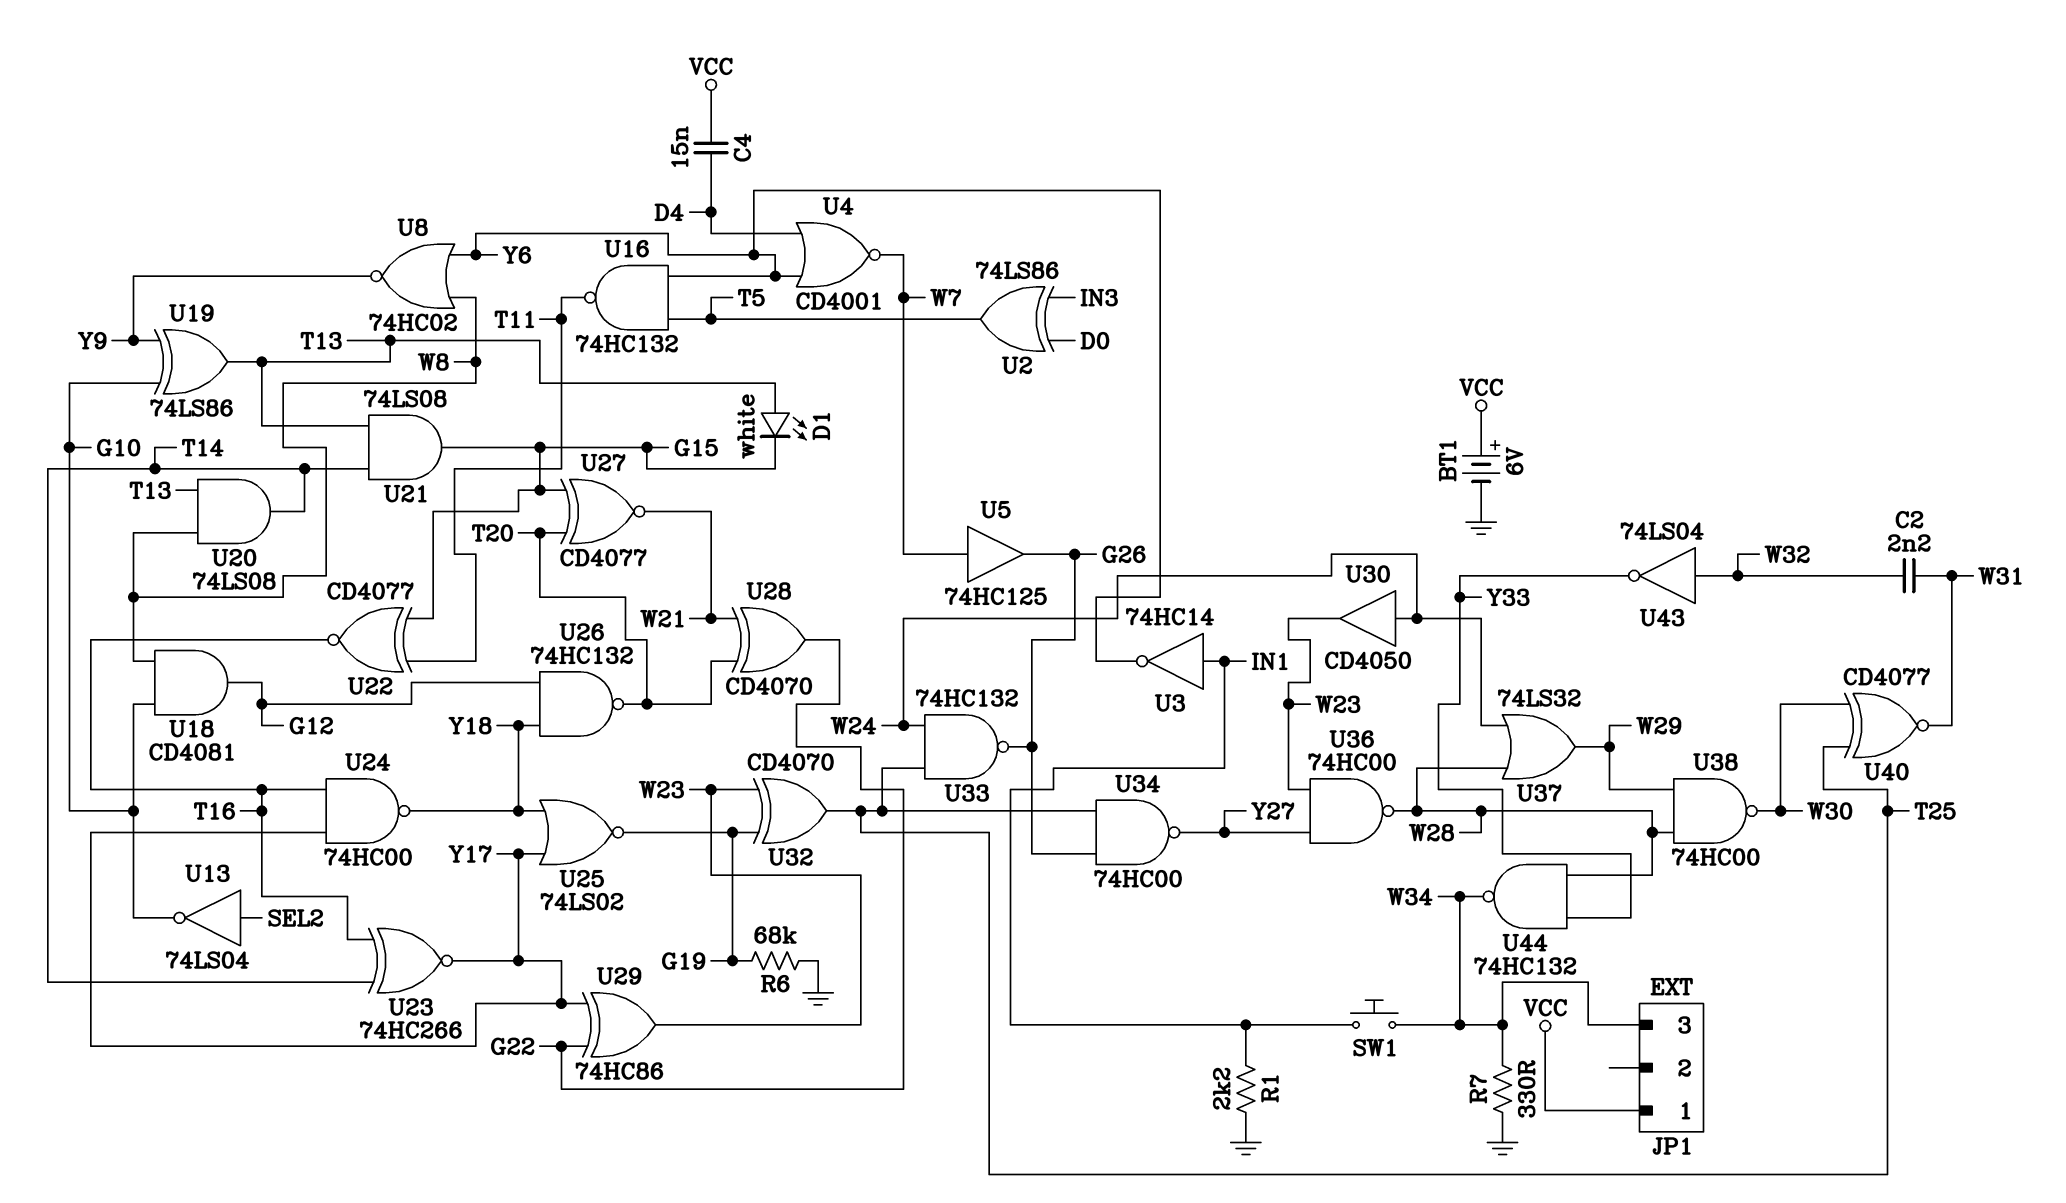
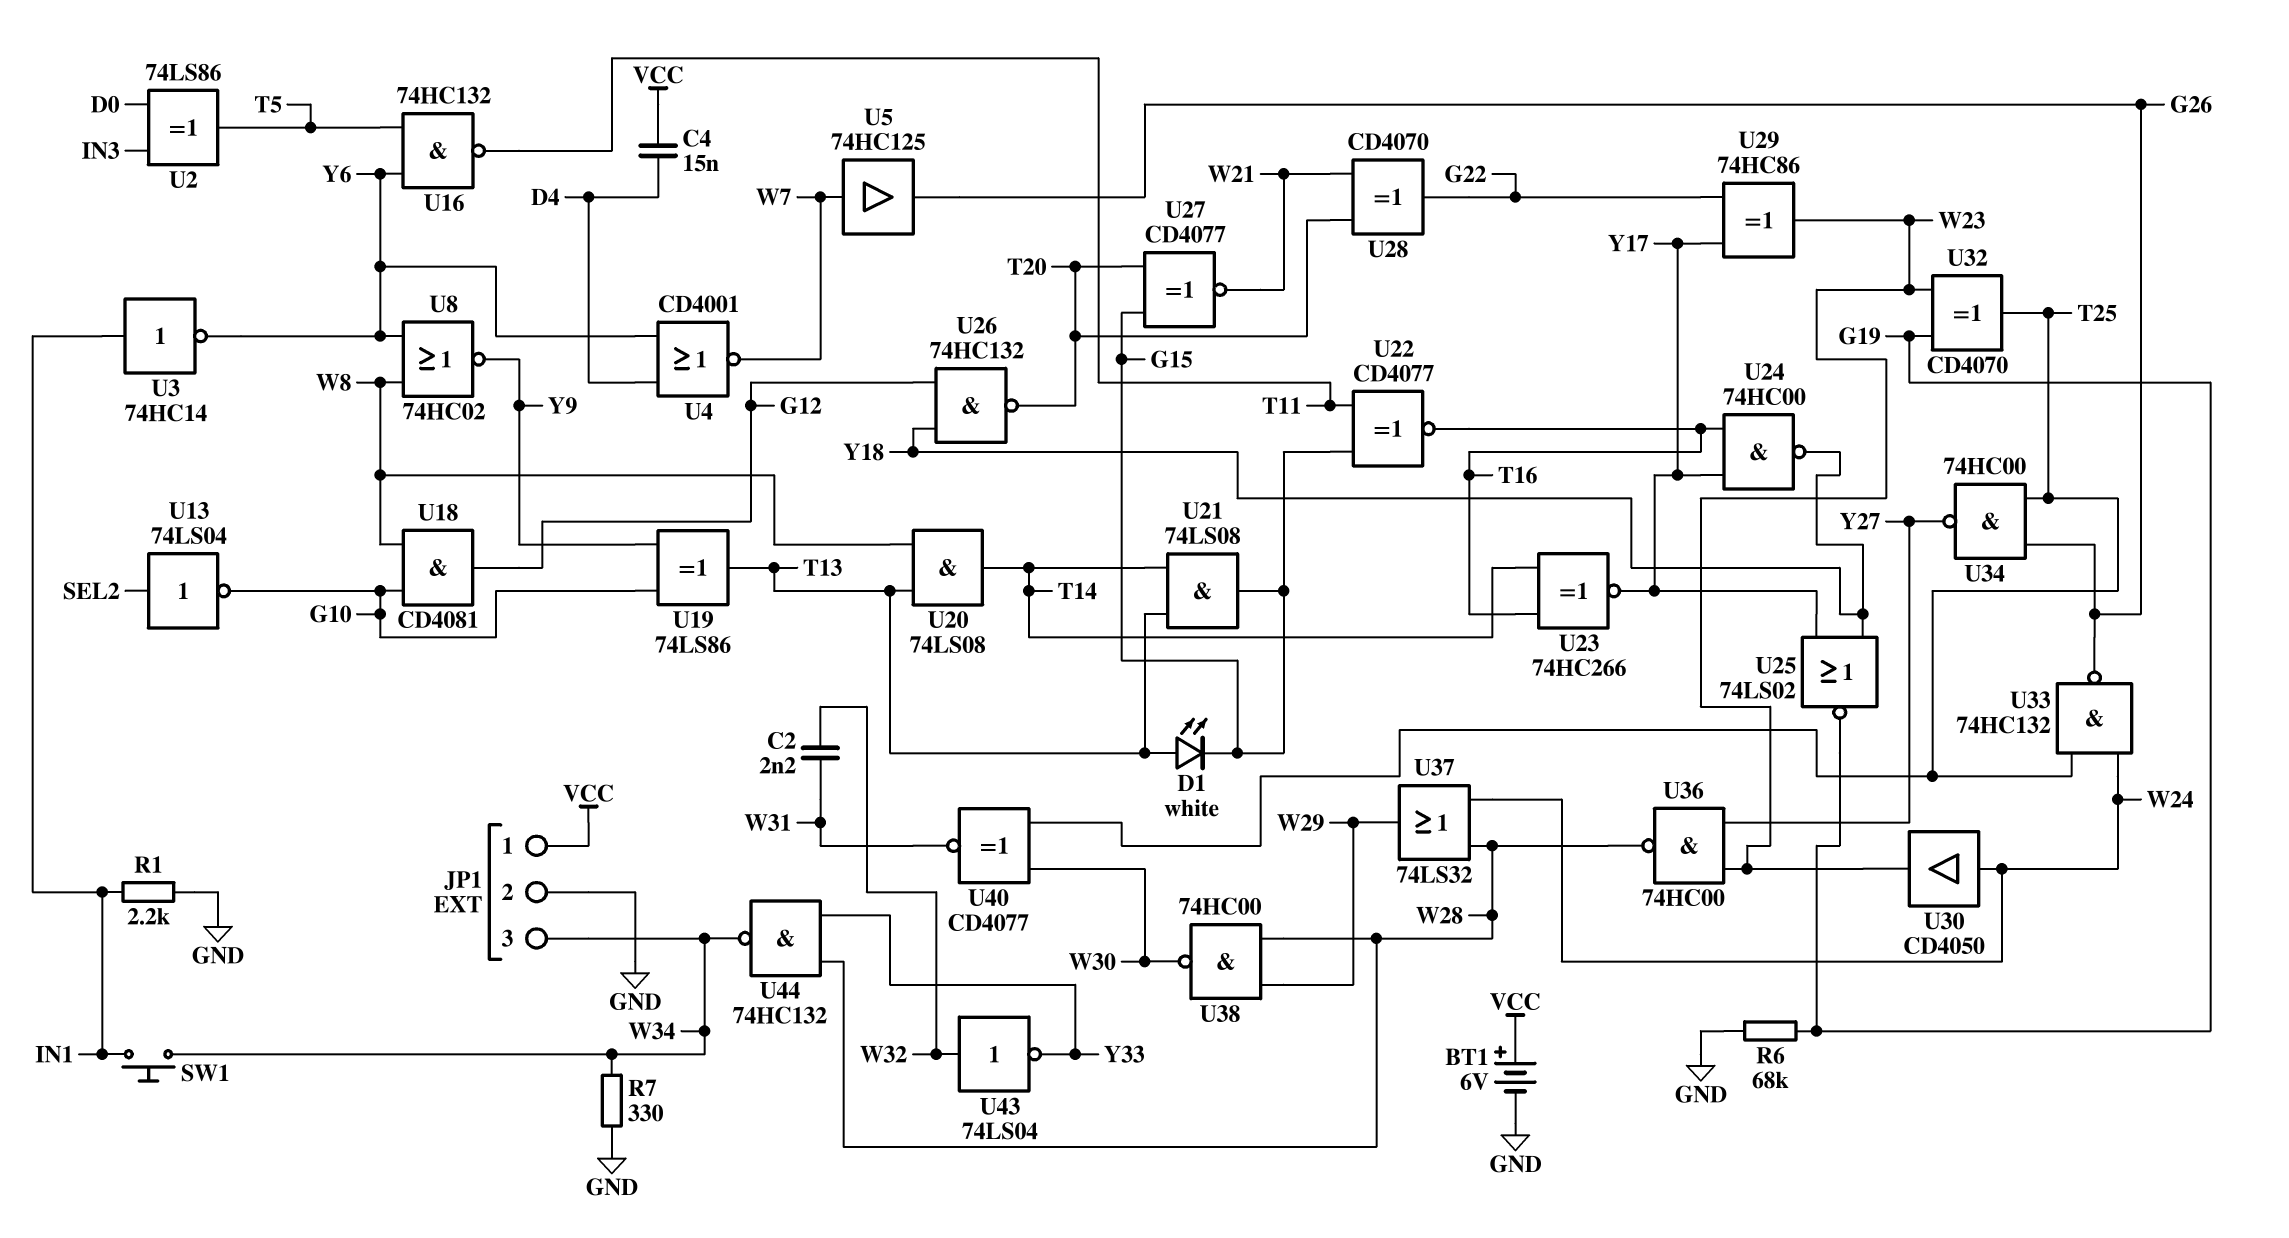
JP1 pin 2: none -> GND

